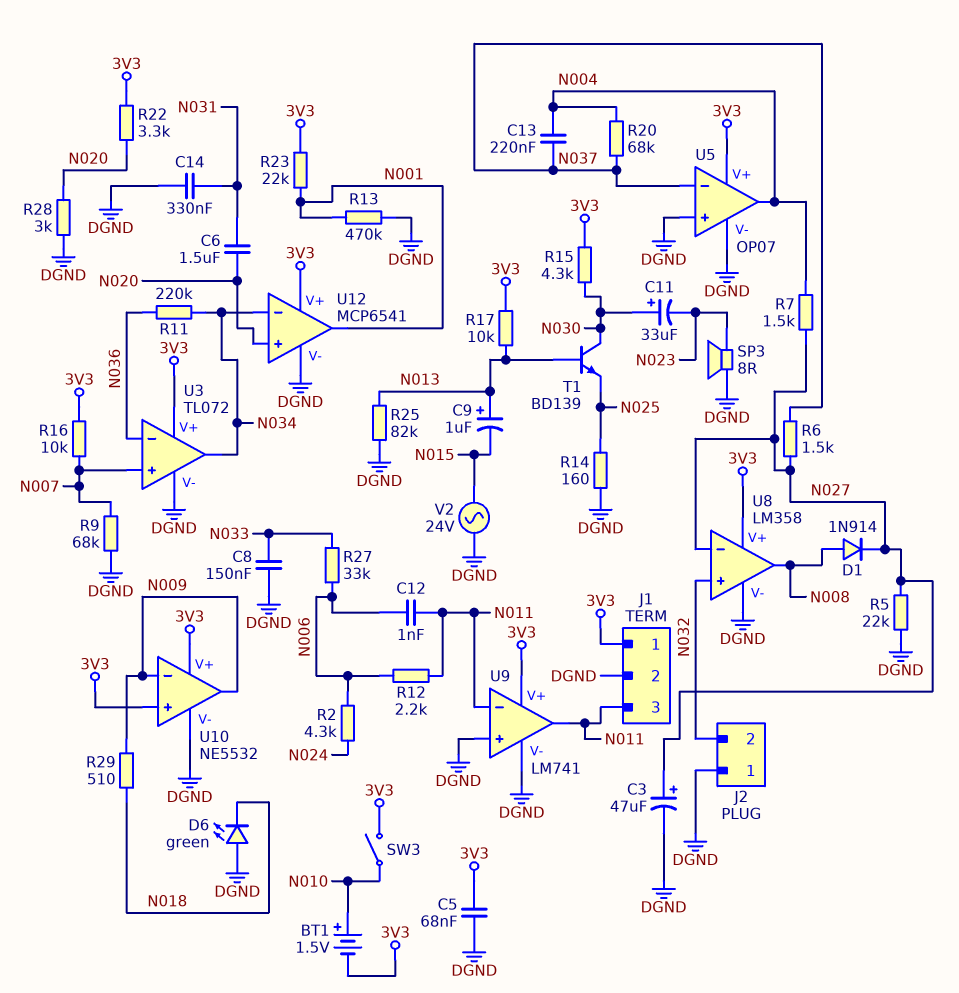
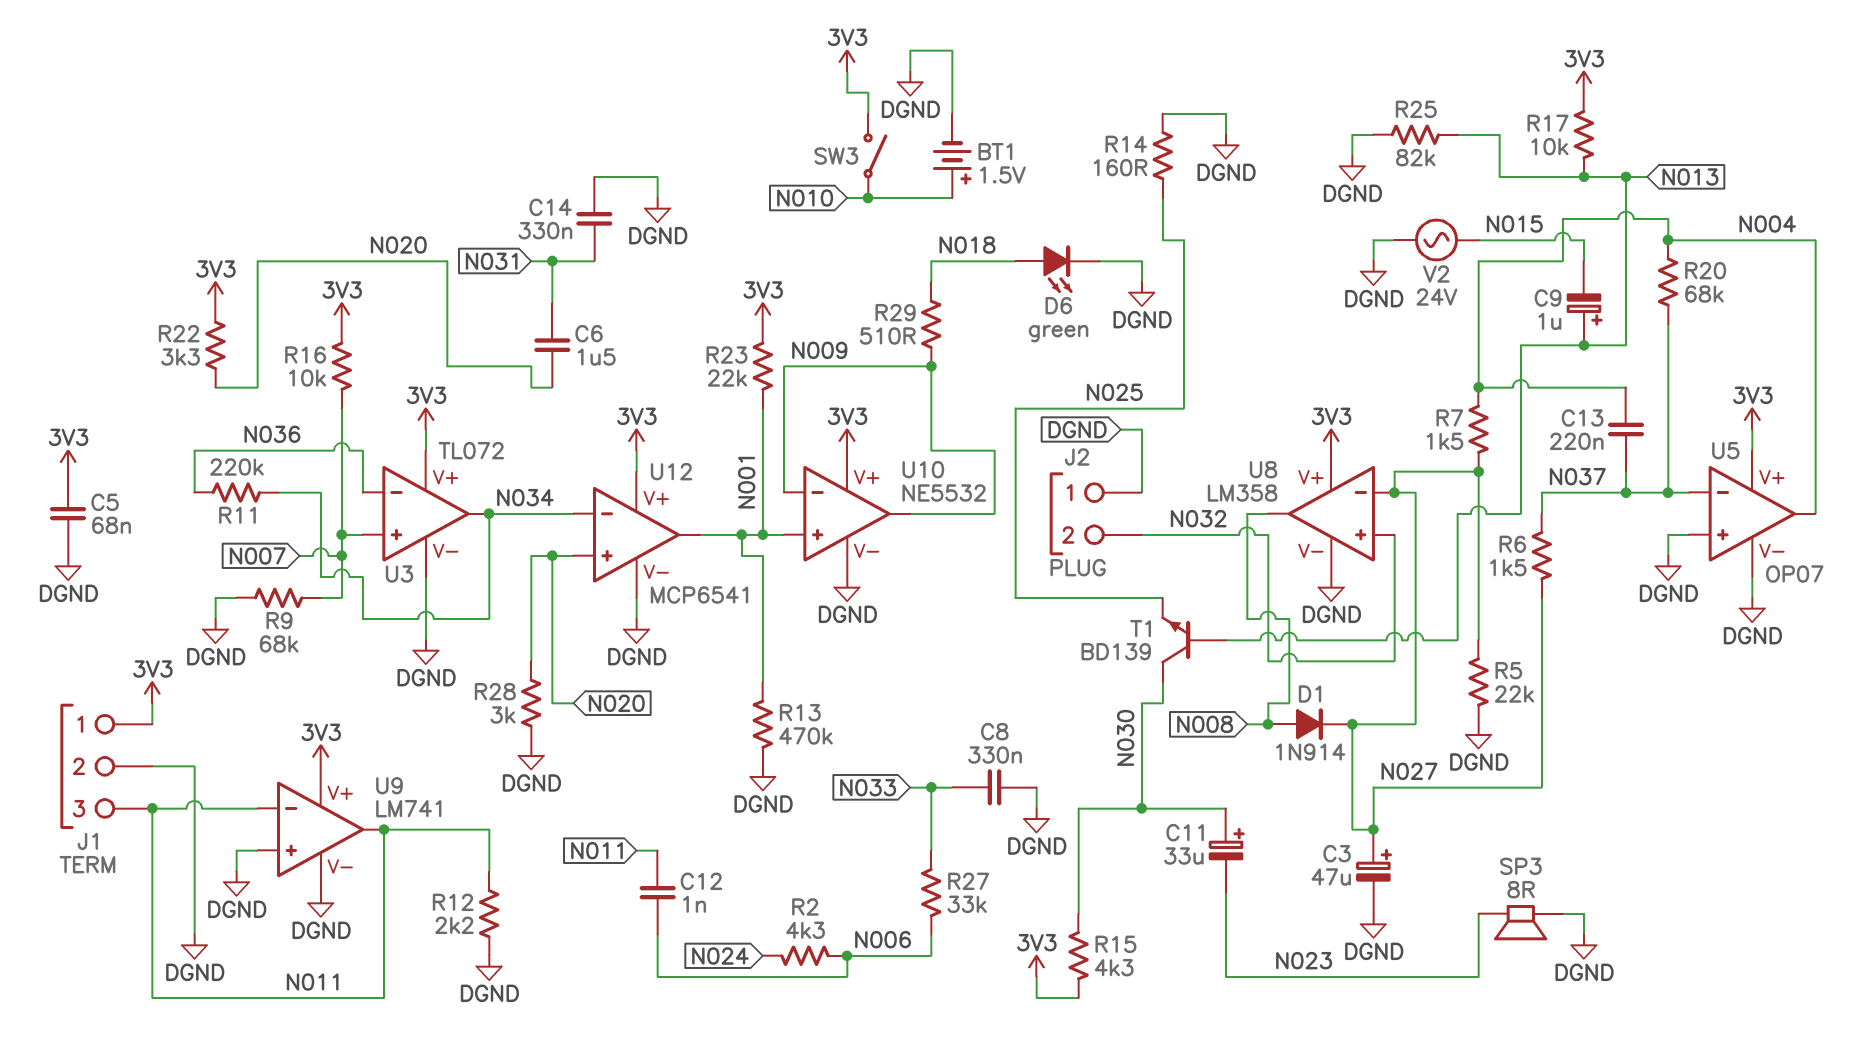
BT1: 1.5V (plus N010, minus 3V3) -> 1.5V (plus N010, minus DGND)
C8: 150nF (DGND, N033) -> 330nF (DGND, N033)
D6: LED green (A DGND, K N018) -> LED green (A N018, K DGND)
R12: 2.2k (N006, N011) -> 2.2k (DGND, N011)
U10 pin in+: 3V3 -> N001

